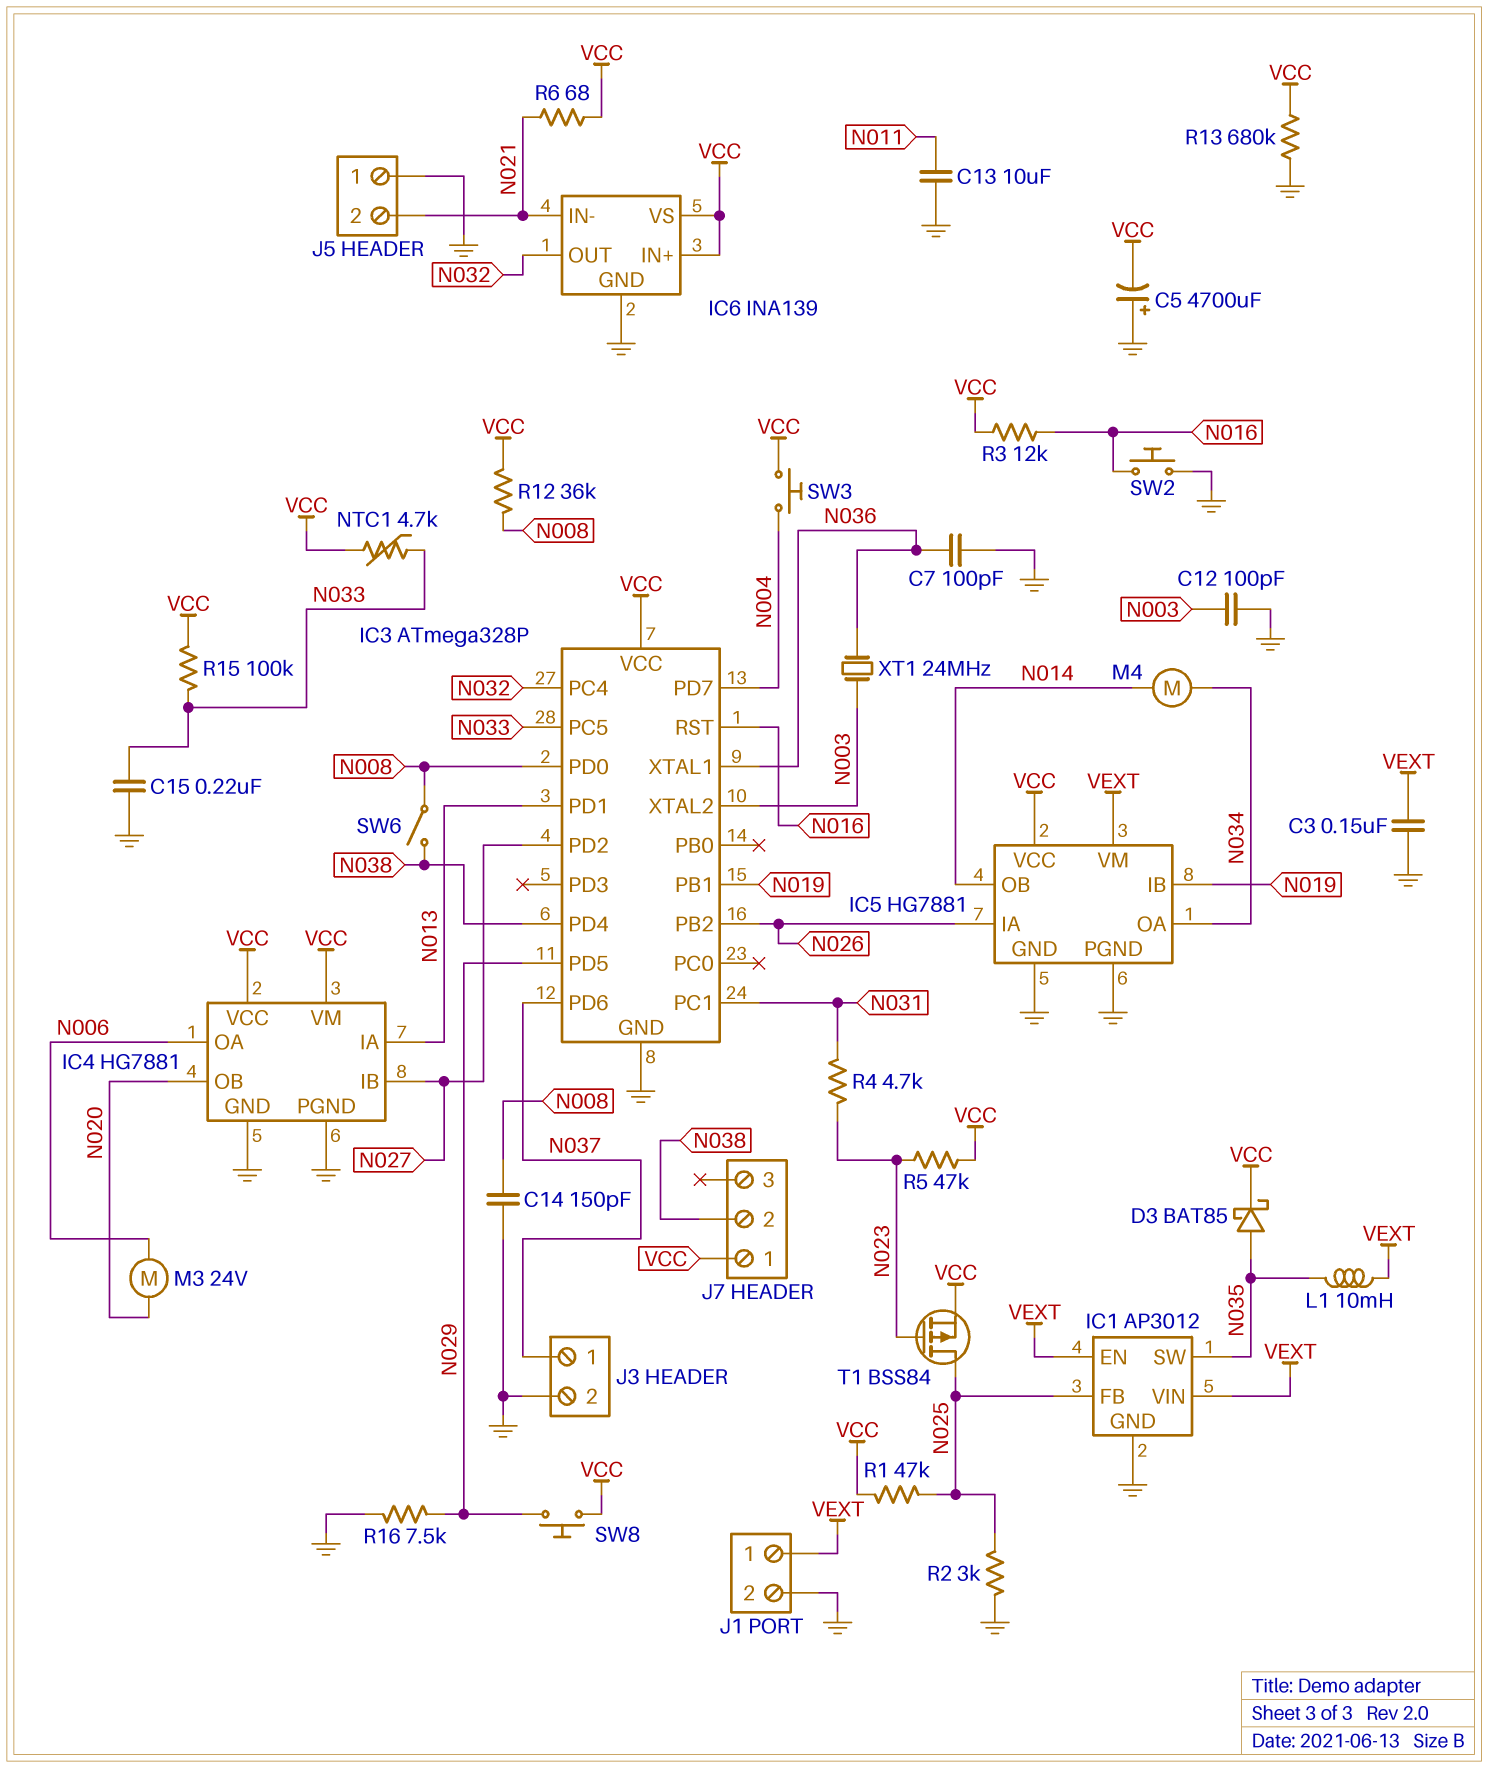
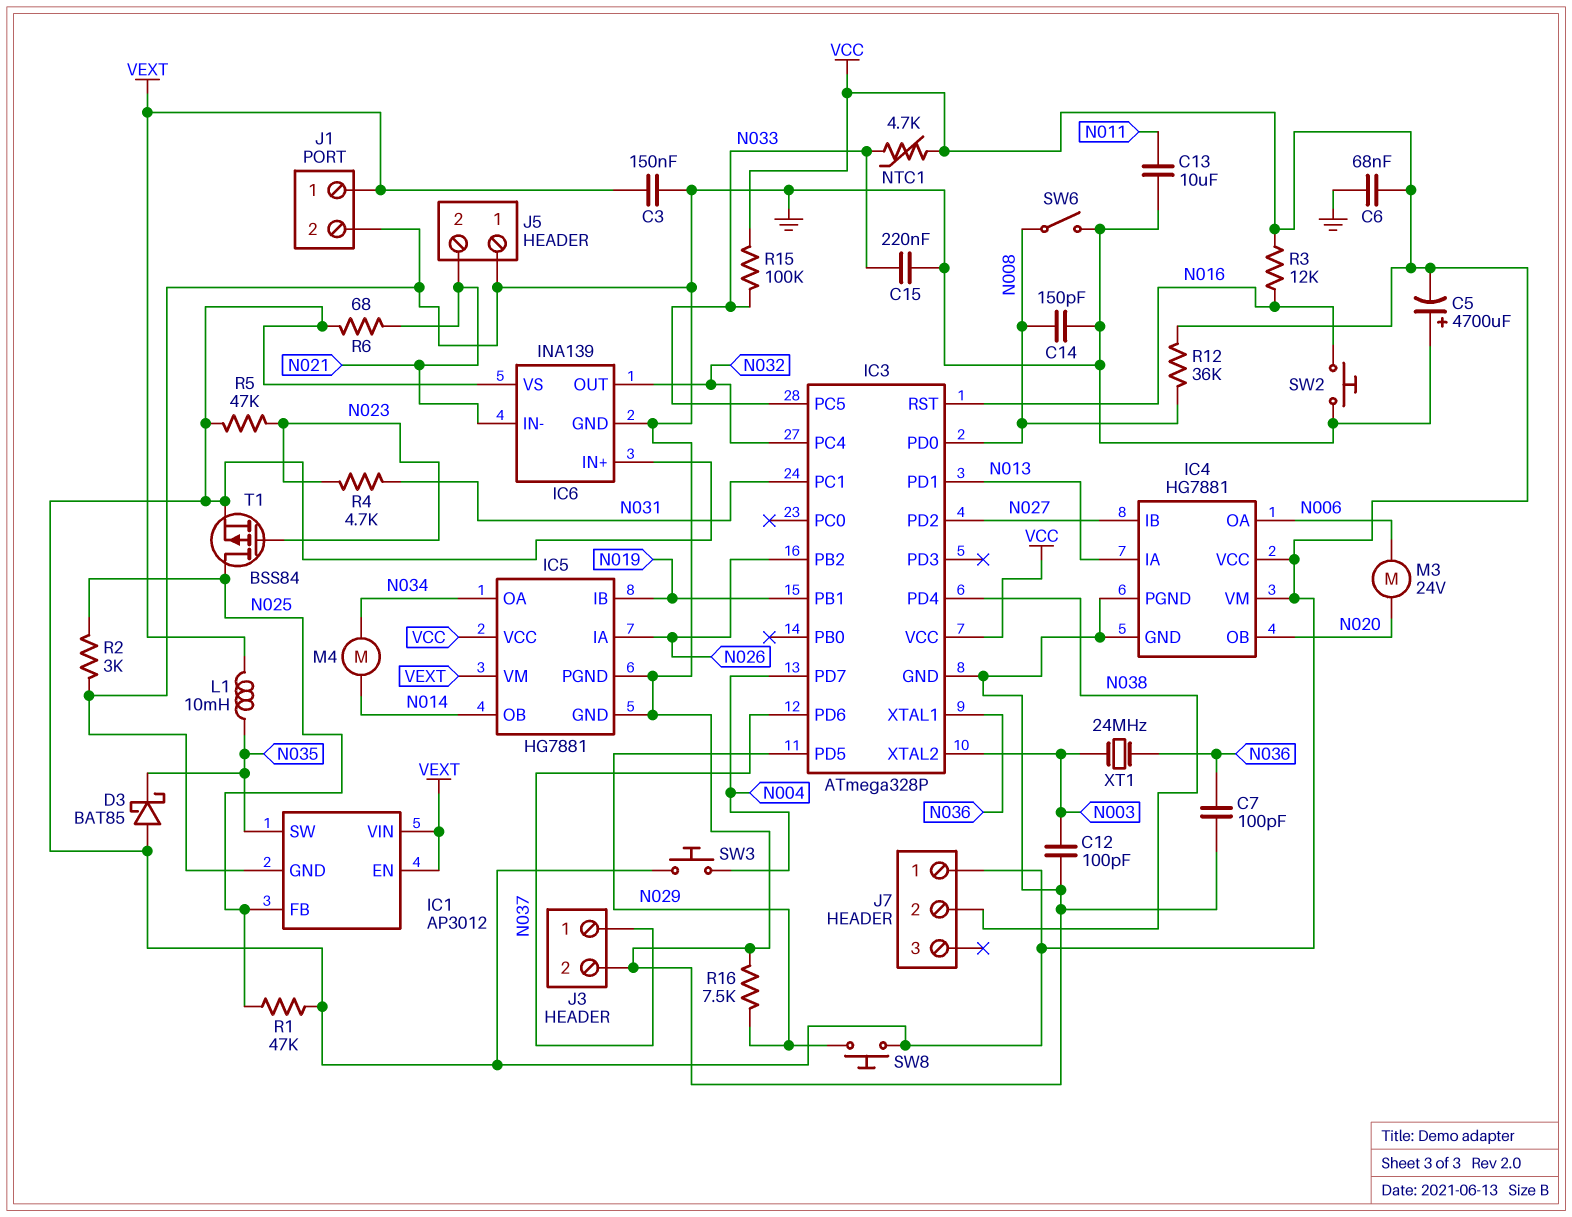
C6: none -> 68nF (GND, VCC)
D3: schottky BAT85 (A N035, K VCC) -> schottky BAT85 (A VCC, K N035)
R13: 680k (GND, VCC) -> none
SW6: switch (N008, N038) -> switch (GND, N008)

